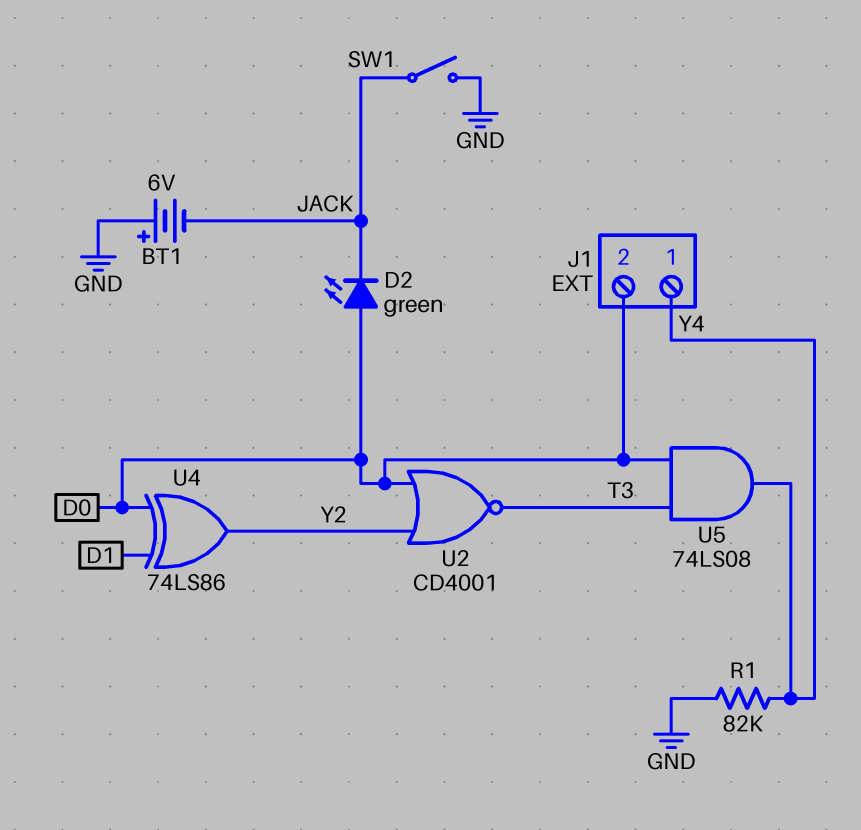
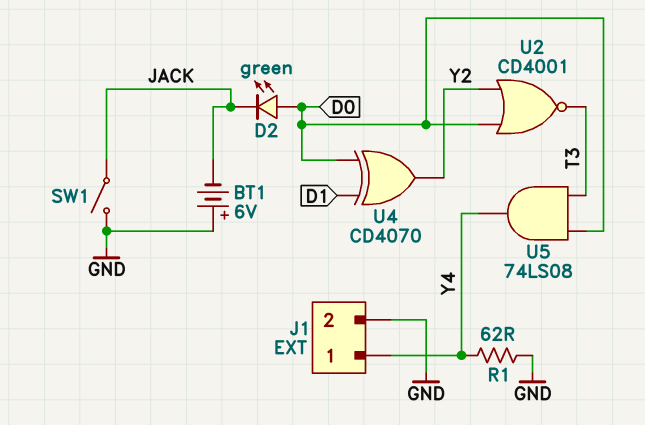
J1 pin 2: D0 -> GND
R1: 82k (GND, Y4) -> 62 (GND, Y4)
U4: XOR 74LS86 (in D0, in D1, out Y2) -> XOR CD4070 (in D0, in D1, out Y2)

